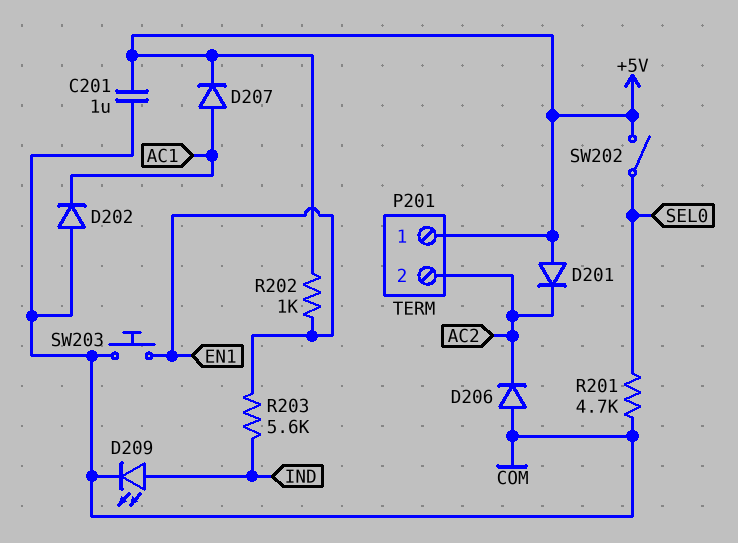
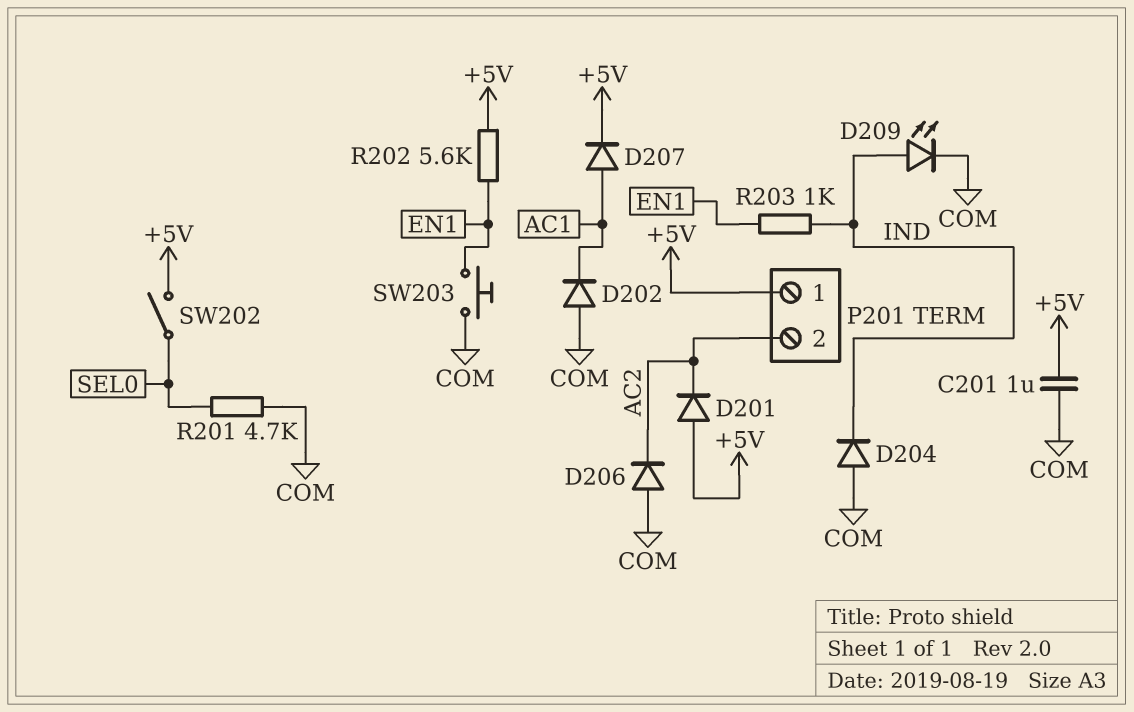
D204: none -> diode (A COM, K IND)
R202: 1k (+5V, EN1) -> 5.6k (+5V, EN1)
R203: 5.6k (EN1, IND) -> 1k (EN1, IND)

